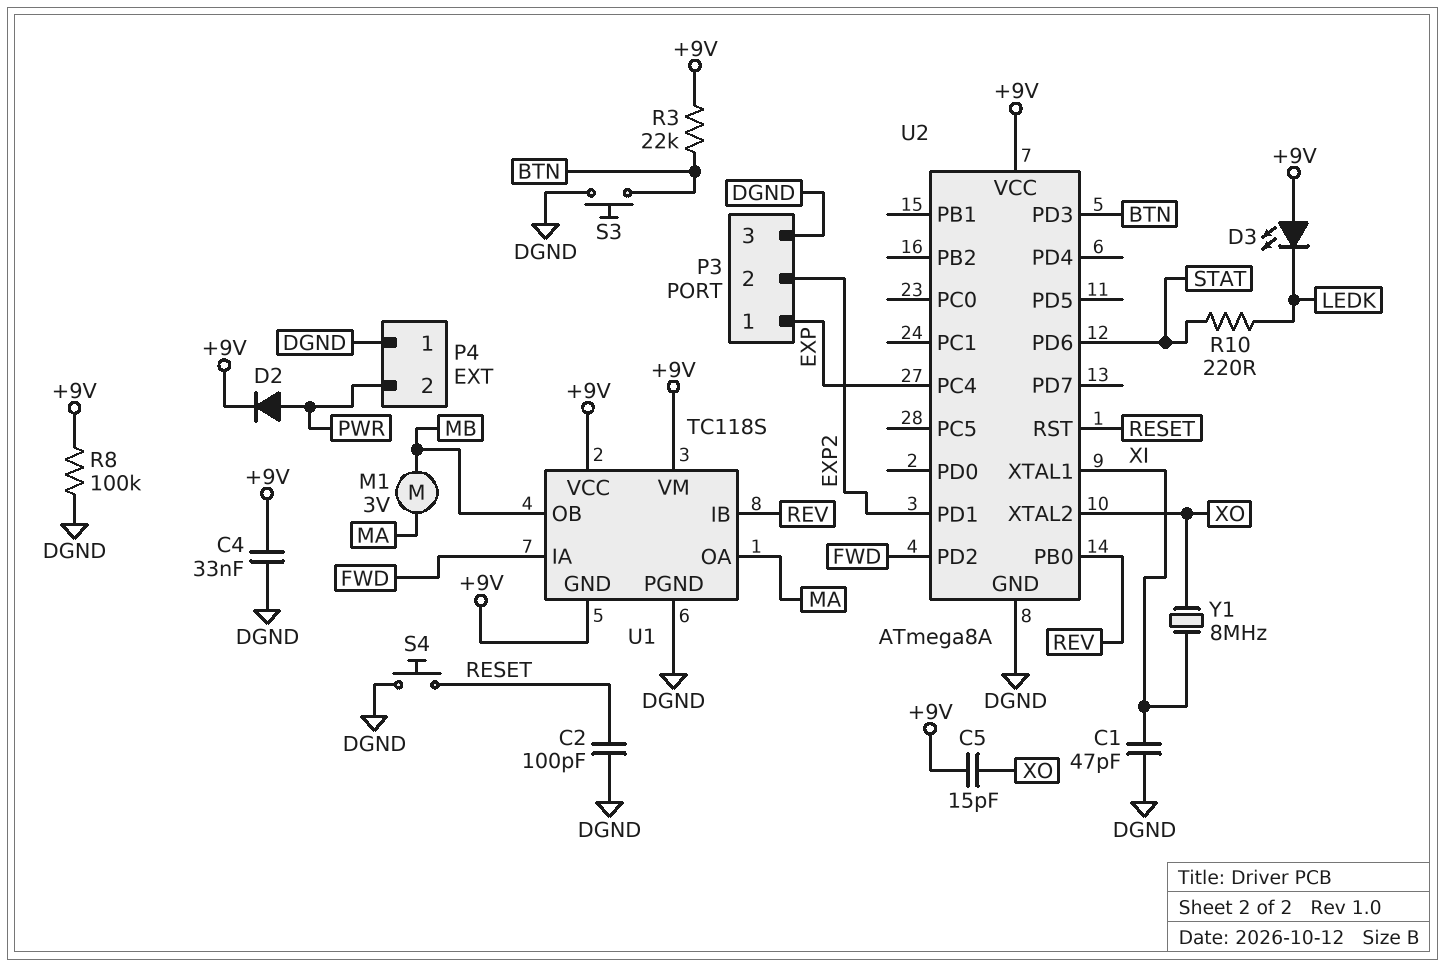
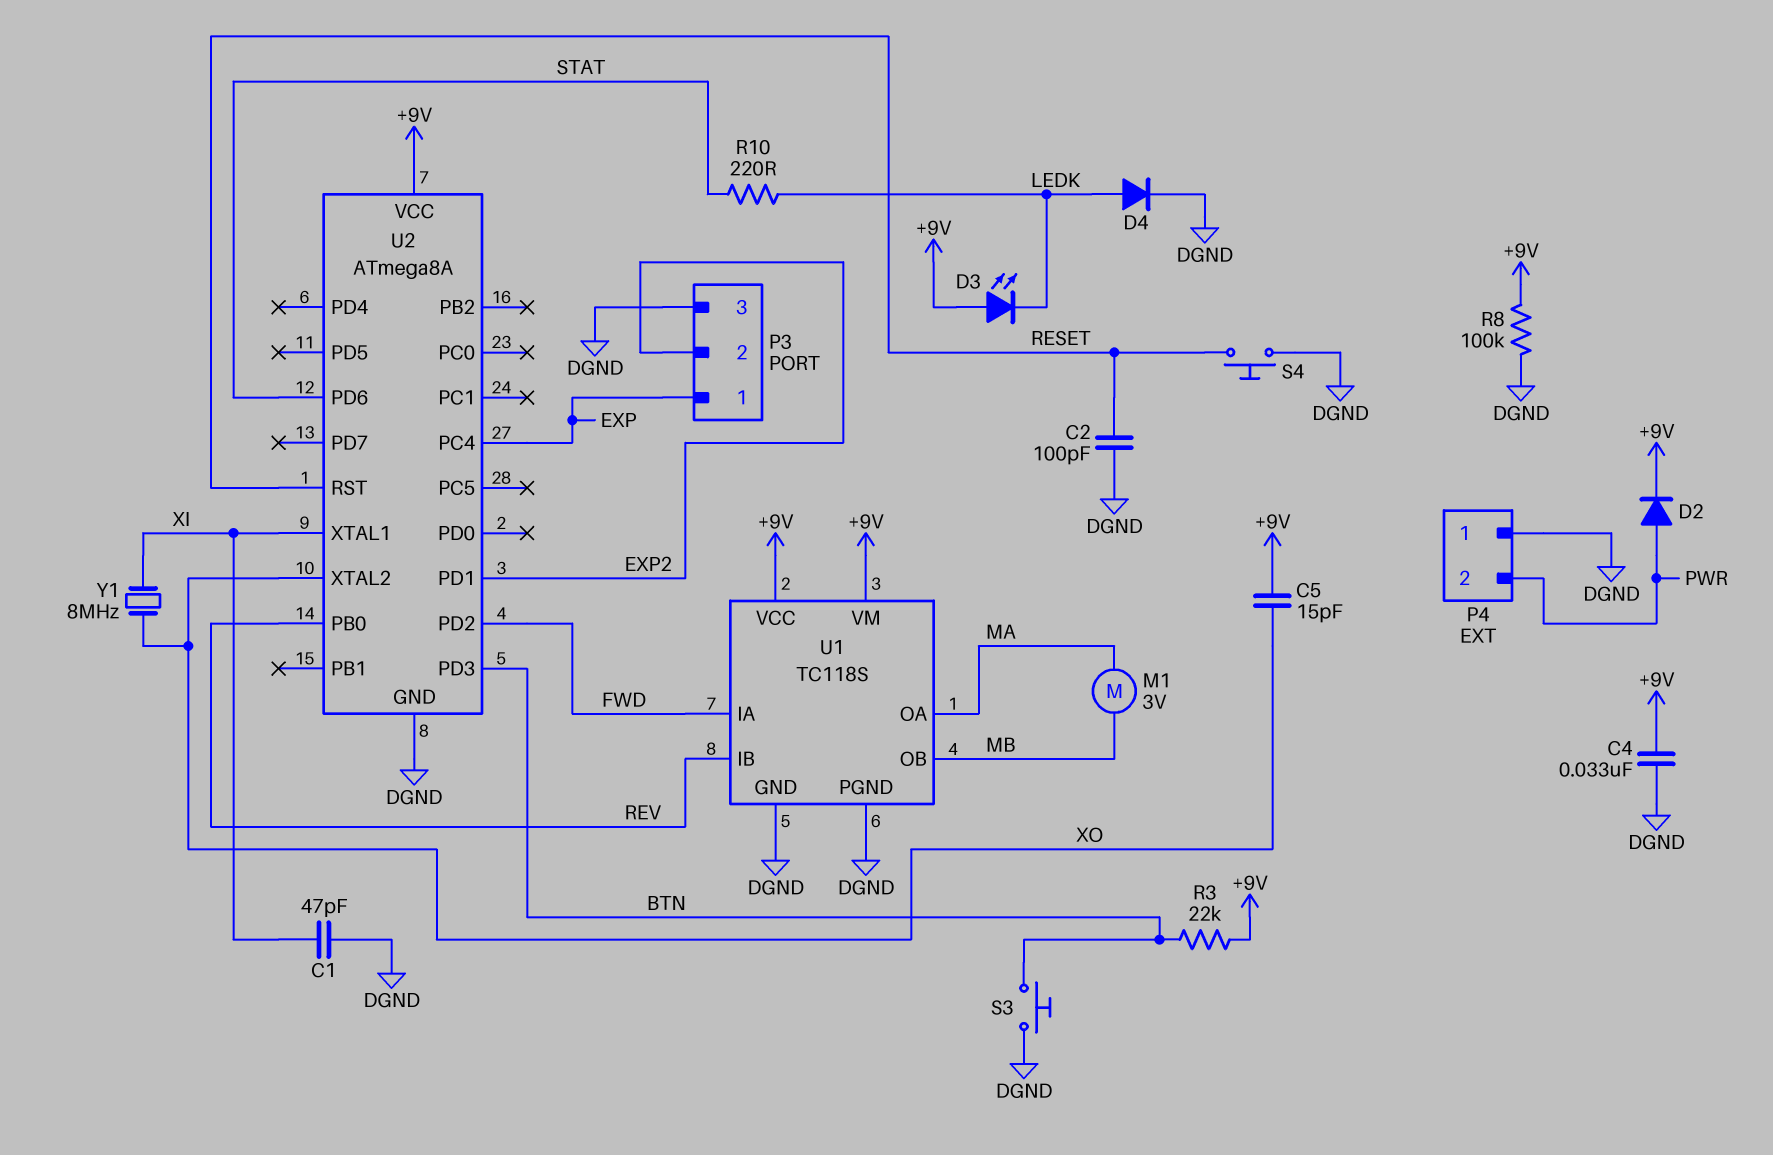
D4: none -> diode (A LEDK, K DGND)
U1 pin GND: +9V -> DGND

